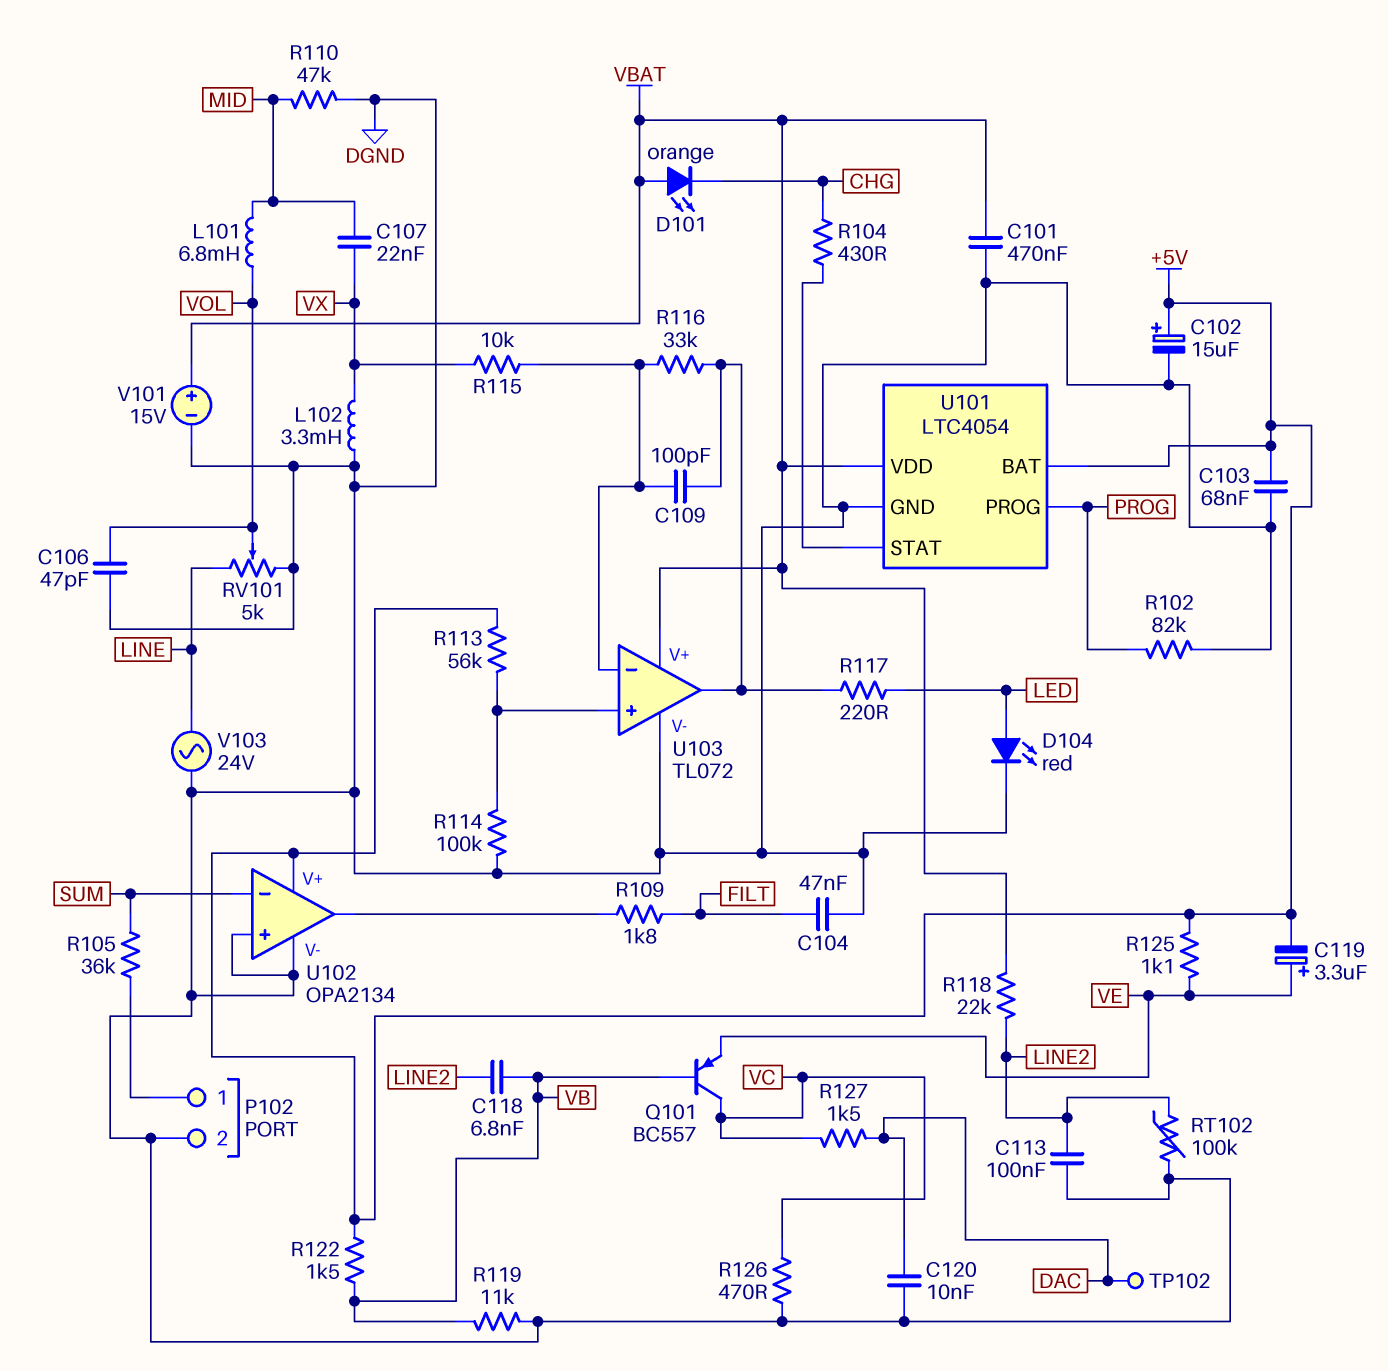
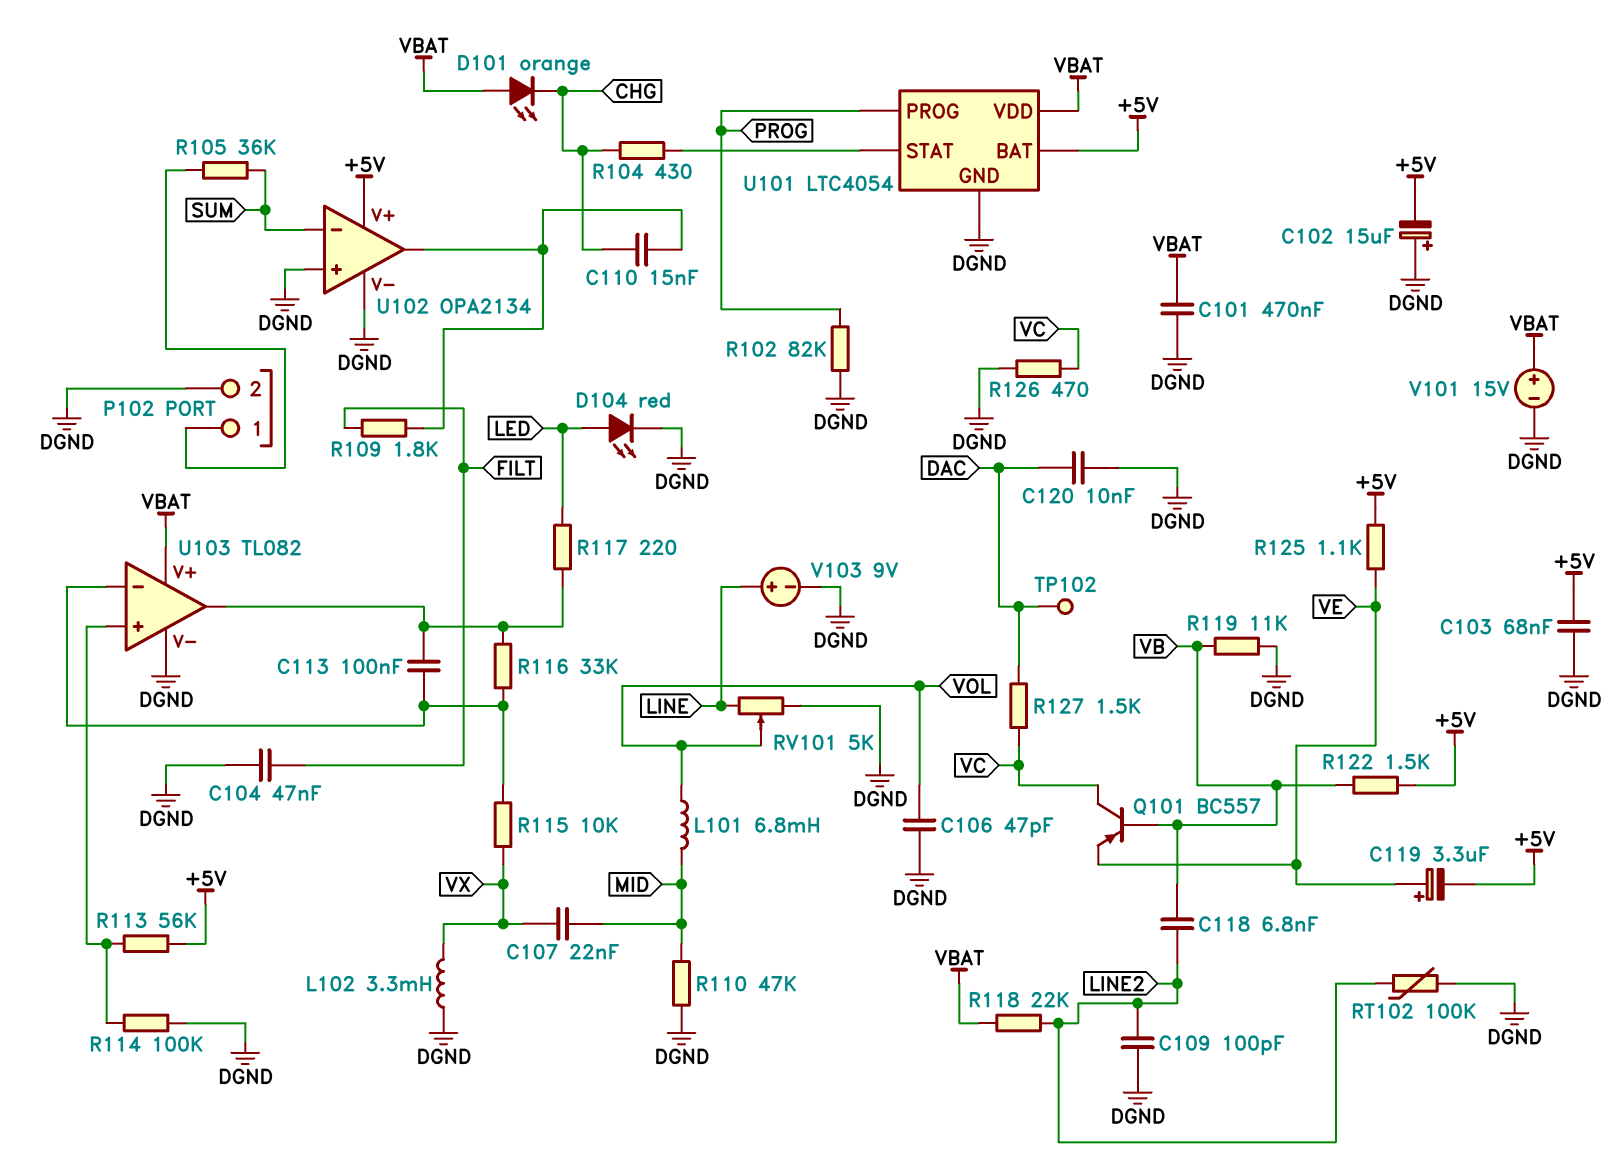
C102: 15uF (plus +5V, minus DGND) -> 15uF (plus DGND, minus +5V)
C109: 100pF (U103/in-, U103/out) -> 100pF (DGND, LINE2)
C110: none -> 15nF (CHG, U102/out)
C113: 100nF (DGND, LINE2) -> 100nF (U103/in-, U103/out)
U103: TL072 -> TL082
V103: AC 24V (DGND, LINE) -> 9V (plus LINE, minus DGND)

